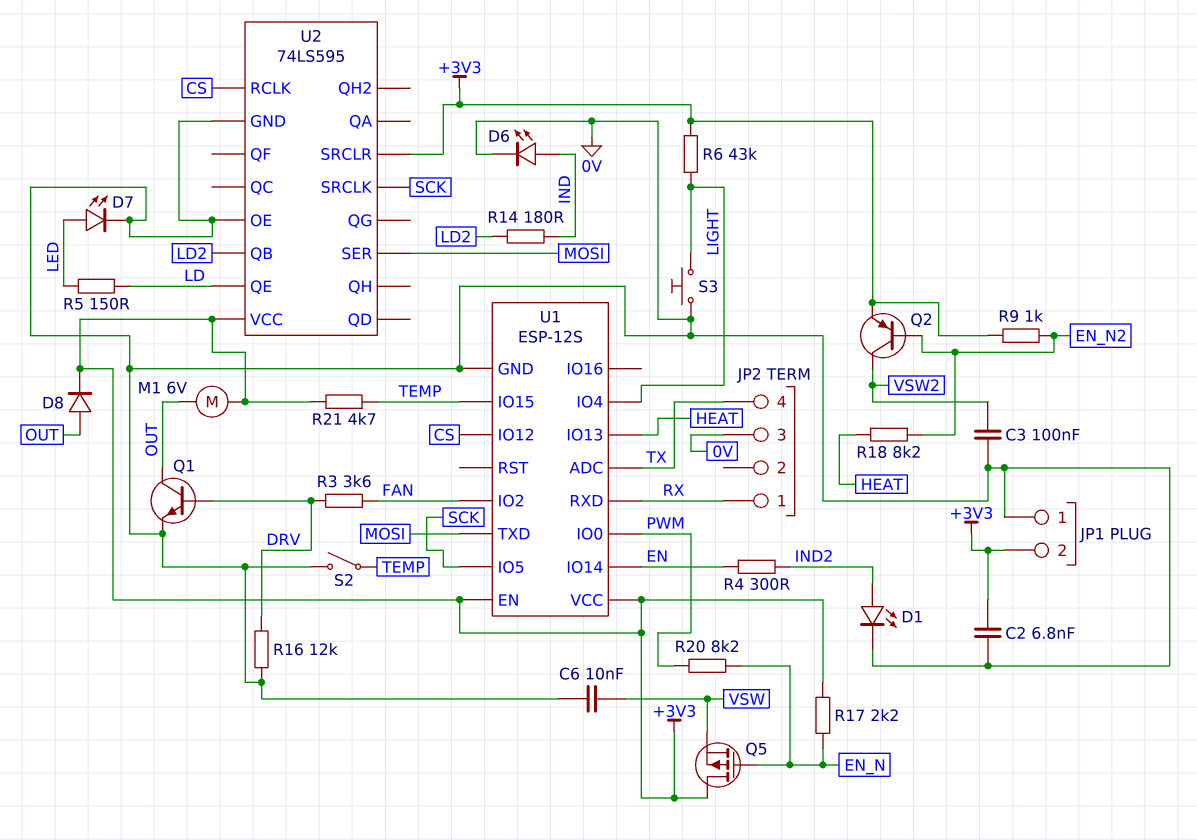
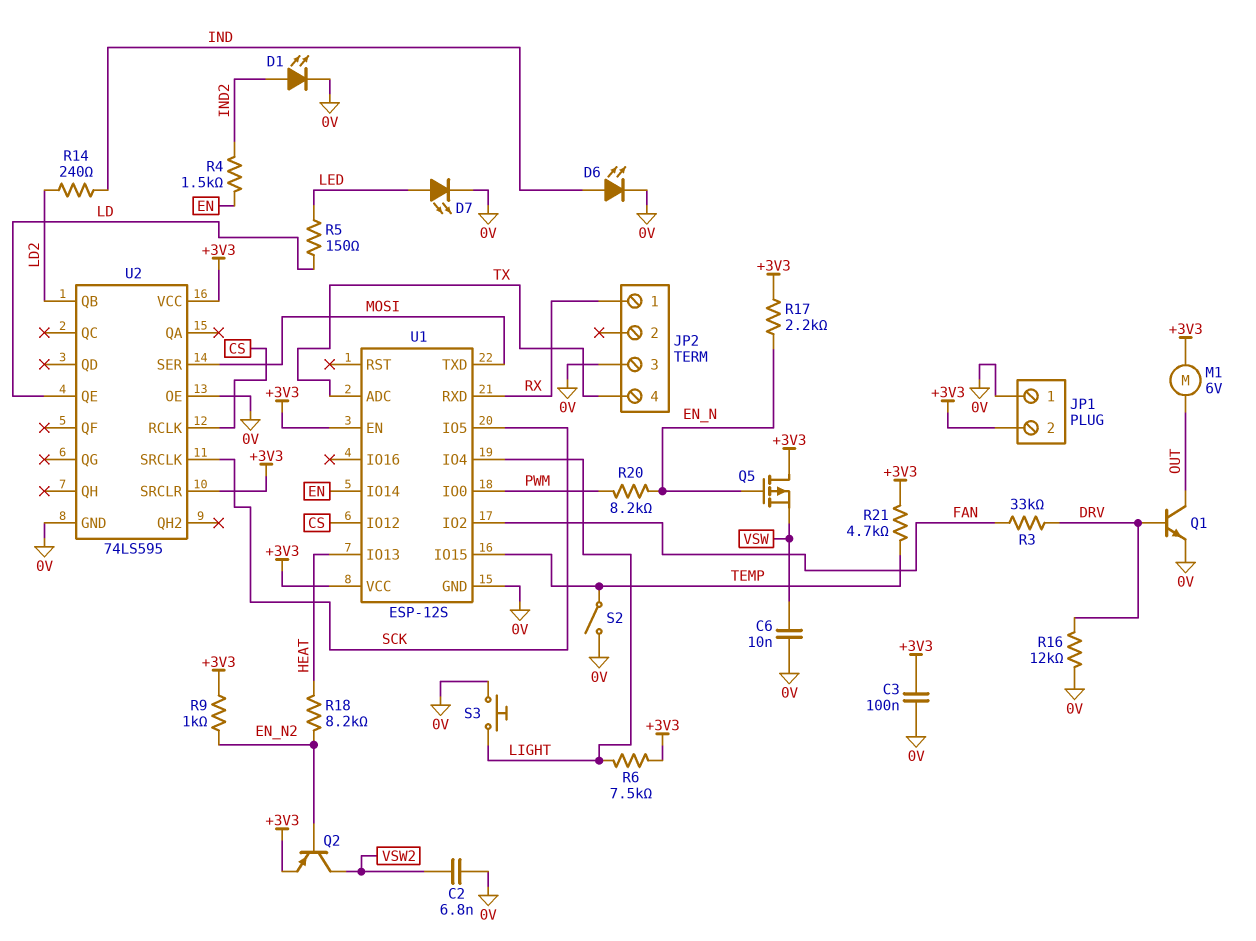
C2: 6.8nF (+3V3, 0V) -> 6.8nF (0V, VSW2)
C3: 100nF (0V, VSW2) -> 100nF (+3V3, 0V)
D8: diode (A OUT, K +3V3) -> none
R3: 3.6k (DRV, FAN) -> 33k (DRV, FAN)
R4: 300 (EN, IND2) -> 1.5k (EN, IND2)
R6: 43k (+3V3, LIGHT) -> 7.5k (+3V3, LIGHT)
R14: 180 (IND, LD2) -> 240 (IND, LD2)

